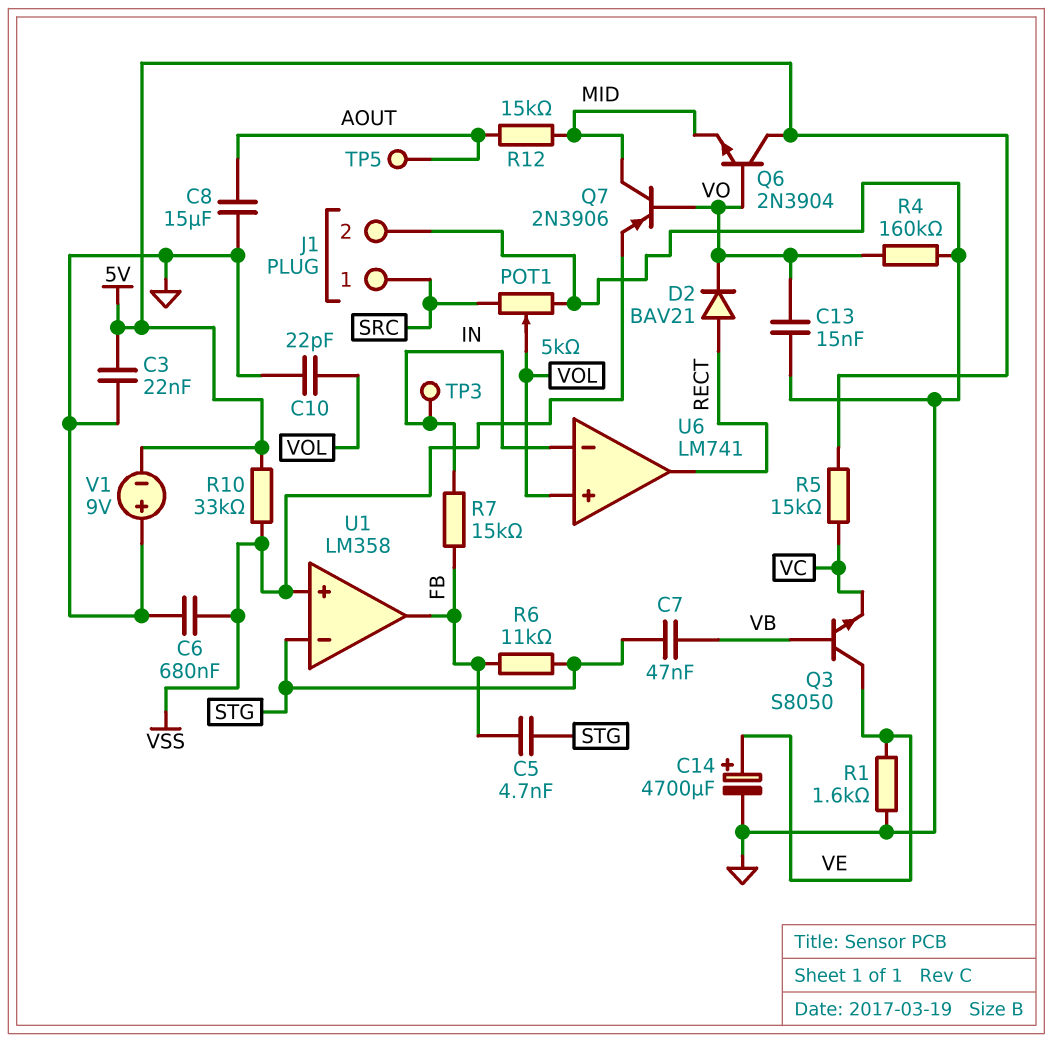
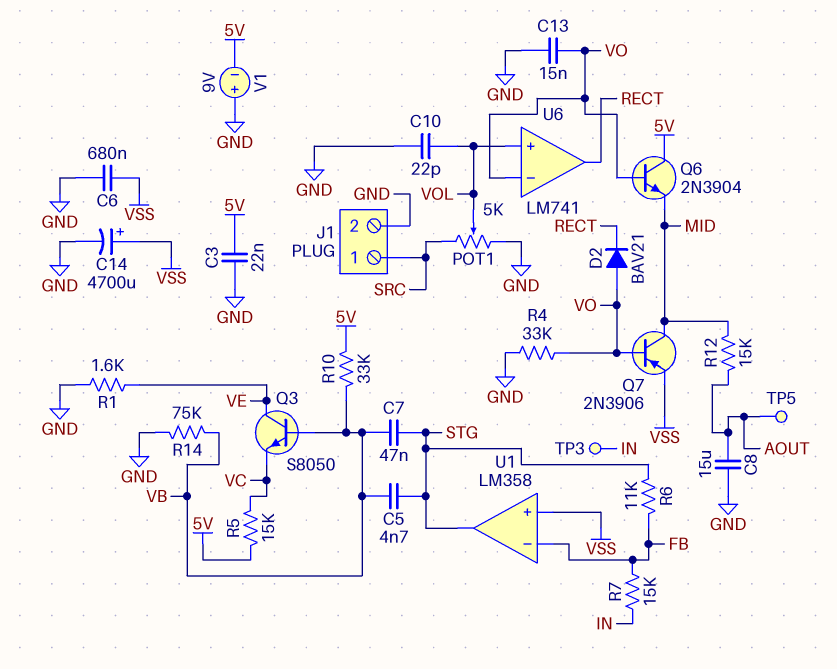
C5: 4.7nF (FB, STG) -> 4.7nF (STG, VB)
C14: 4700uF (plus VE, minus GND) -> 4700uF (plus VSS, minus GND)
D2: diode BAV21 (A RECT, K VO) -> diode BAV21 (A VO, K RECT)
R4: 160k (GND, VO) -> 33k (GND, VO)
R10: 33k (5V, VSS) -> 33k (5V, VB)
R14: none -> 75k (GND, VB)
U1 pin in-: STG -> FB
U1 pin out: FB -> STG
U6 pin in-: IN -> VO

